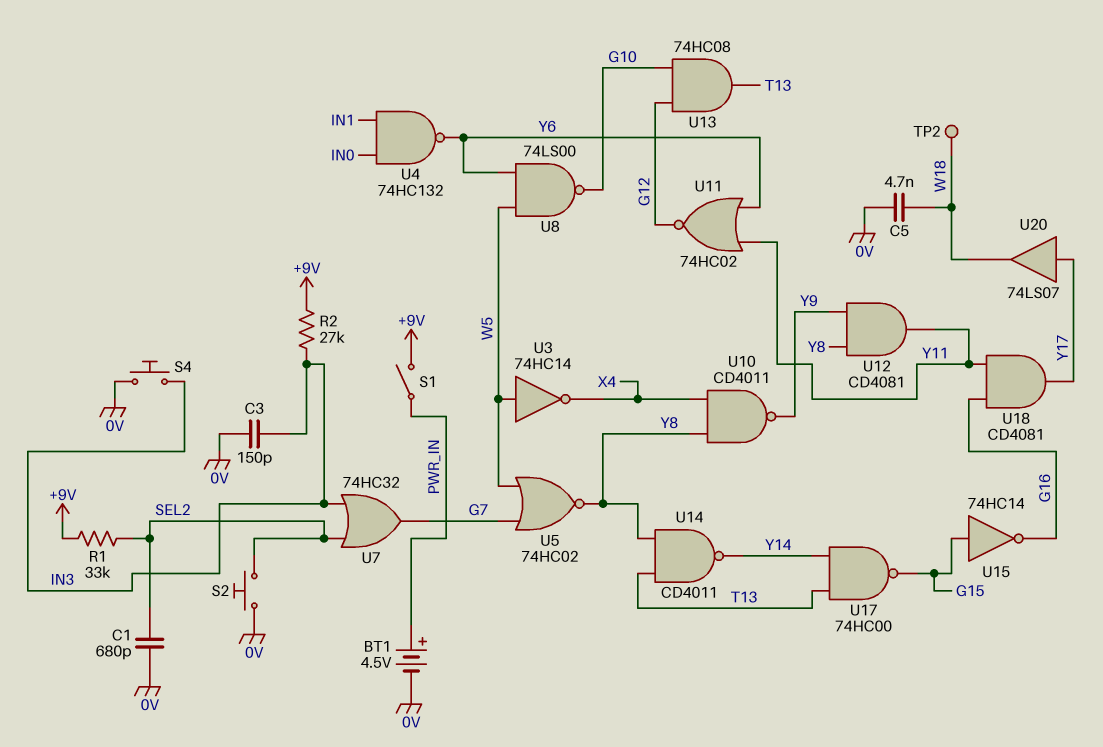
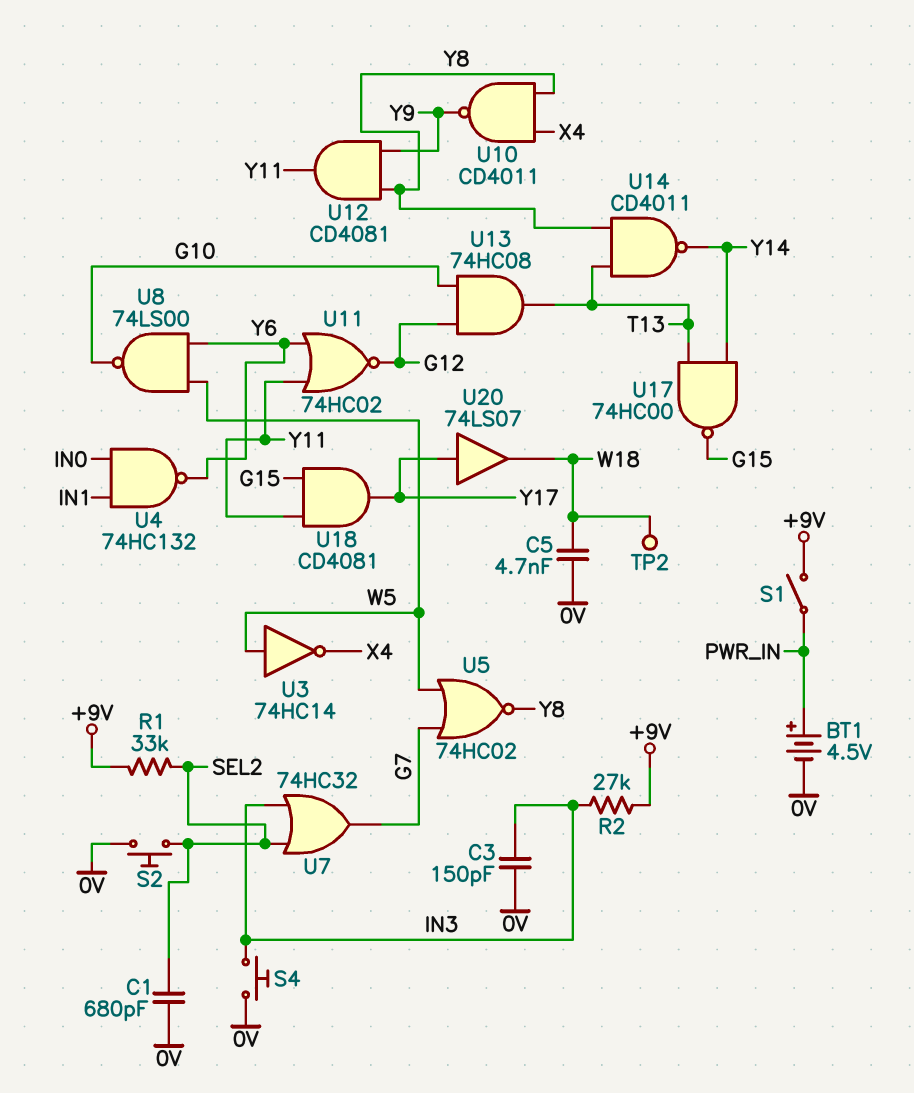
U15: NOT 74HC14 (in G15, out G16) -> none
U18: AND CD4081 (in G16, in Y11, out Y17) -> AND CD4081 (in G15, in Y11, out Y17)

